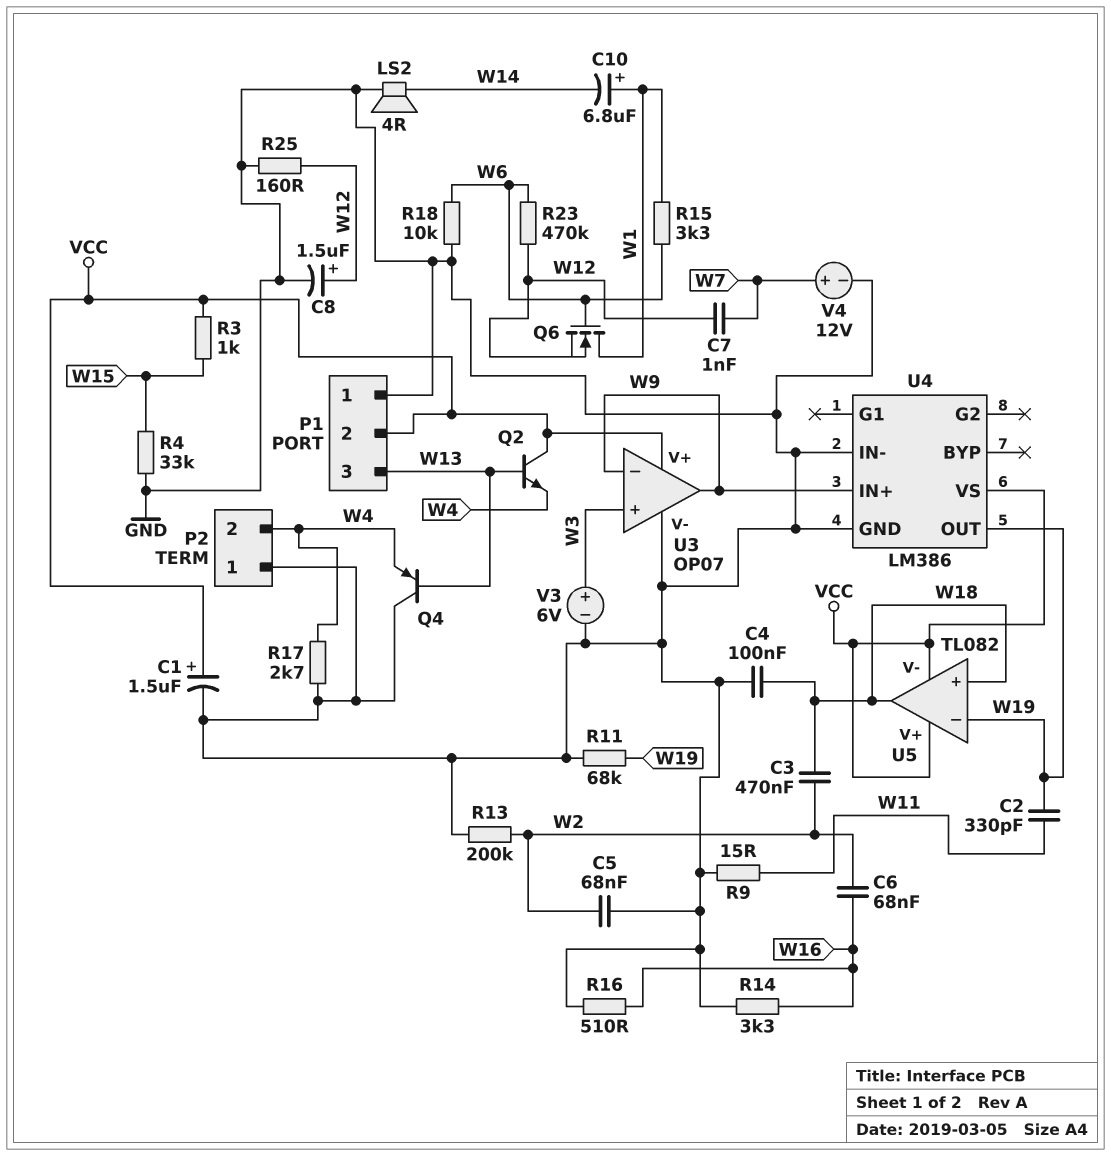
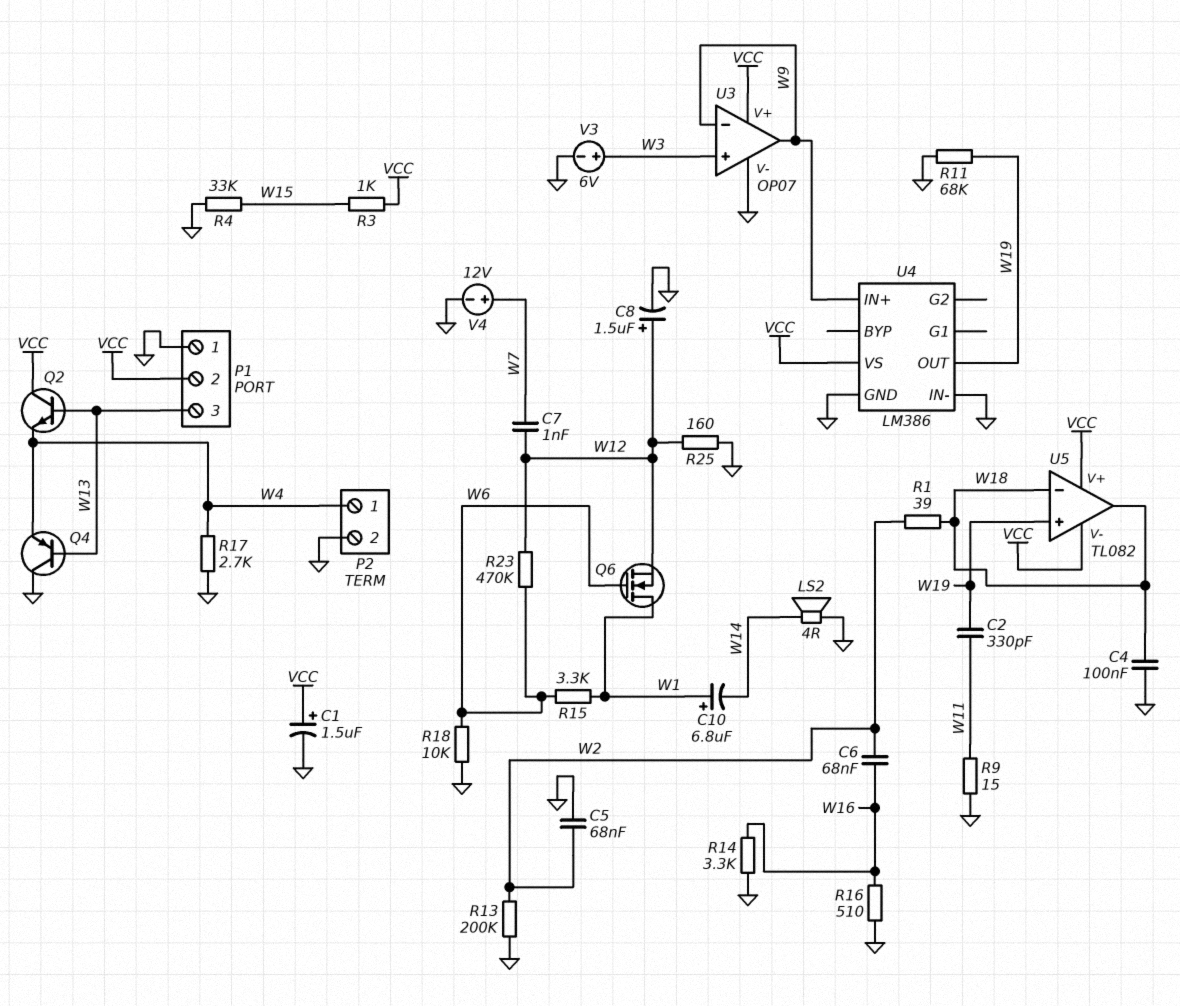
C3: 470nF (W2, W18) -> none
P2 pin 1: GND -> W4
P2 pin 2: W4 -> GND
R1: none -> 39 (W2, W18)
U5 pin in+: W18 -> W19
U5 pin in-: W19 -> W18

